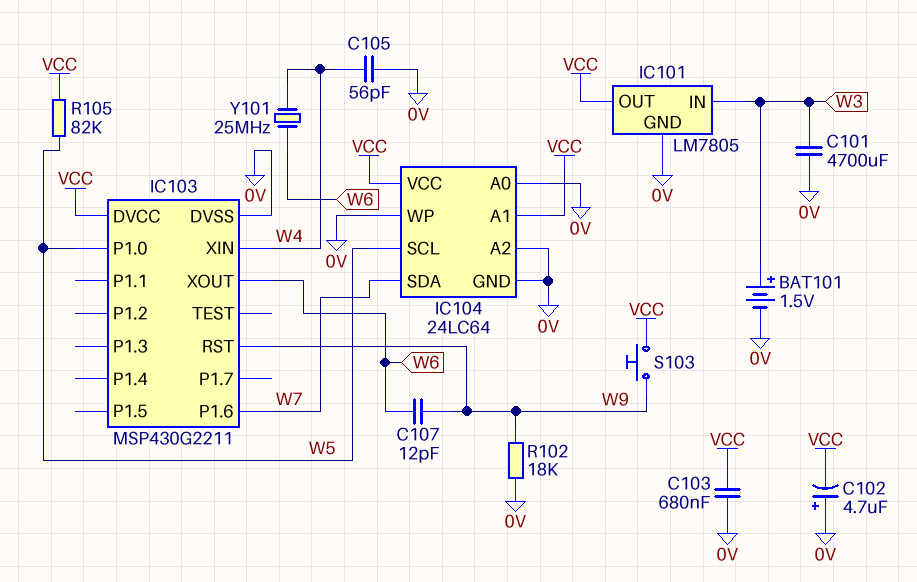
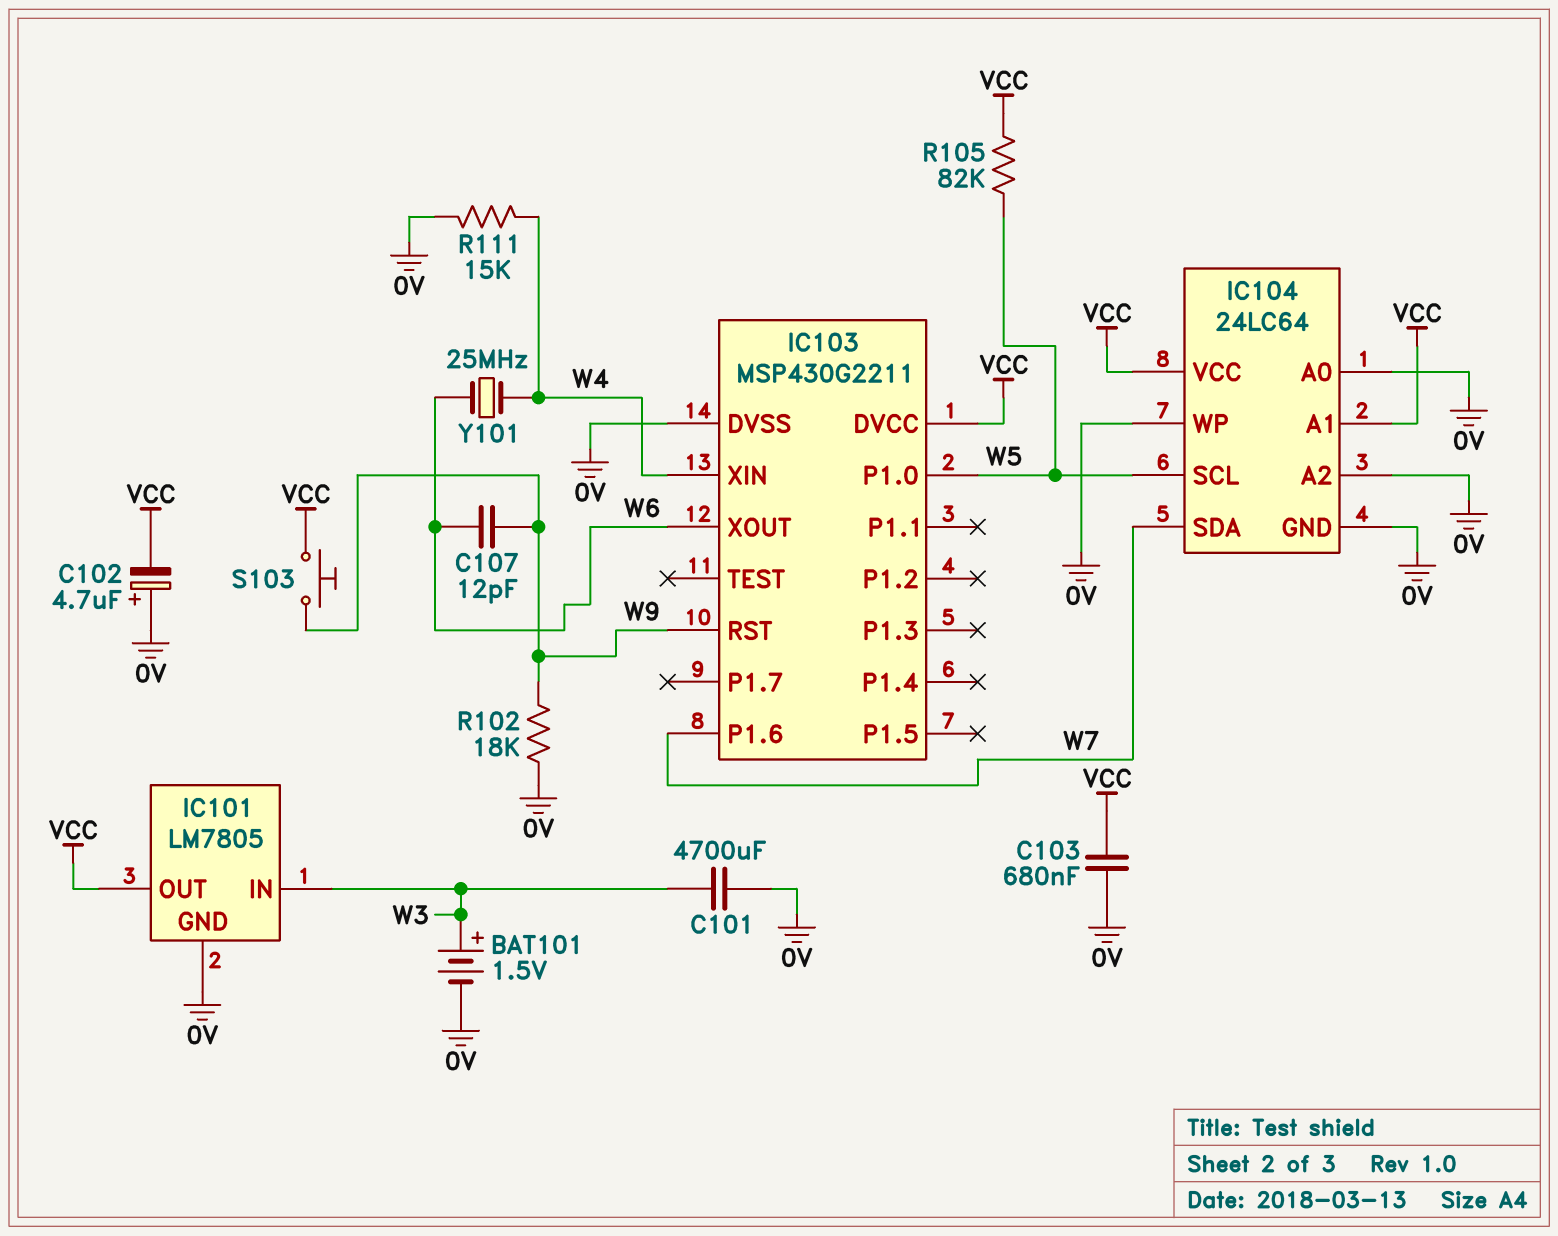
C105: 56pF (0V, W4) -> none
R111: none -> 15k (0V, W4)

